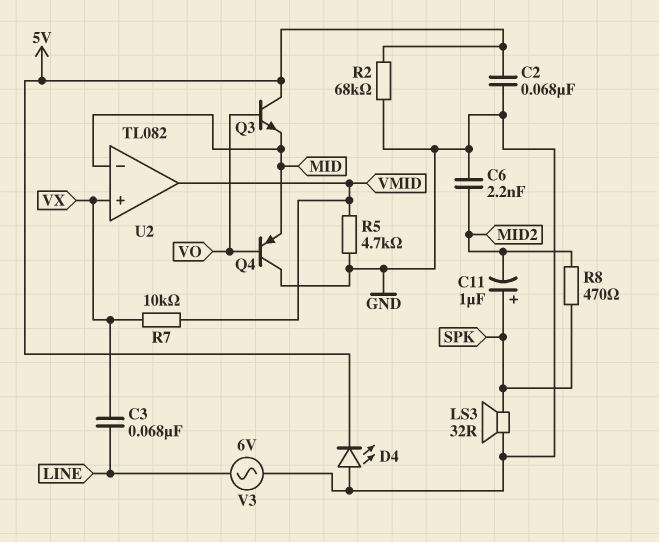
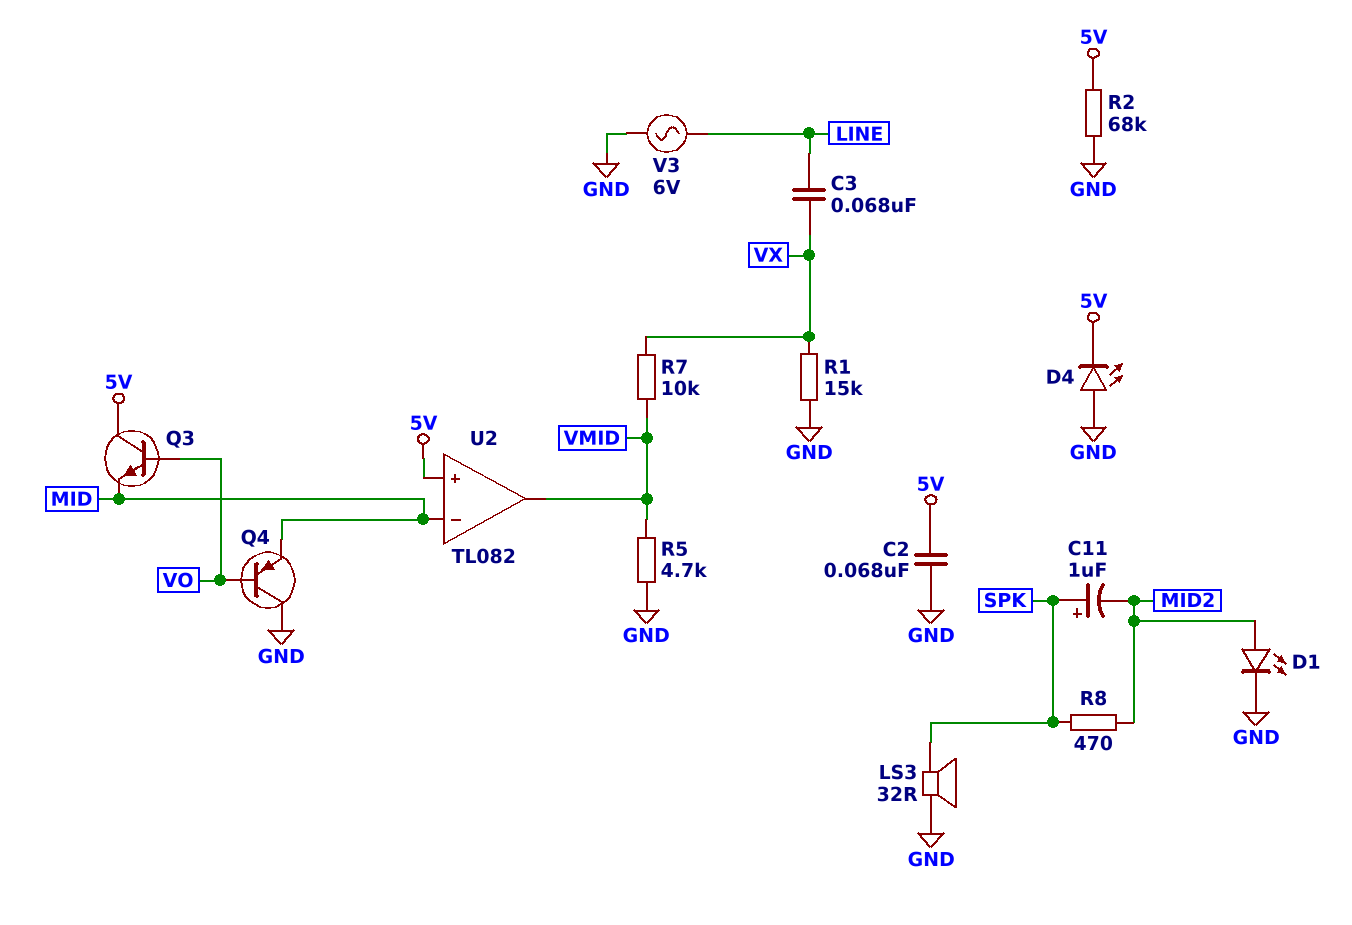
C6: 2.2nF (GND, MID2) -> none
D1: none -> LED (A MID2, K GND)
R1: none -> 15k (GND, VX)
U2 pin in+: VX -> 5V

